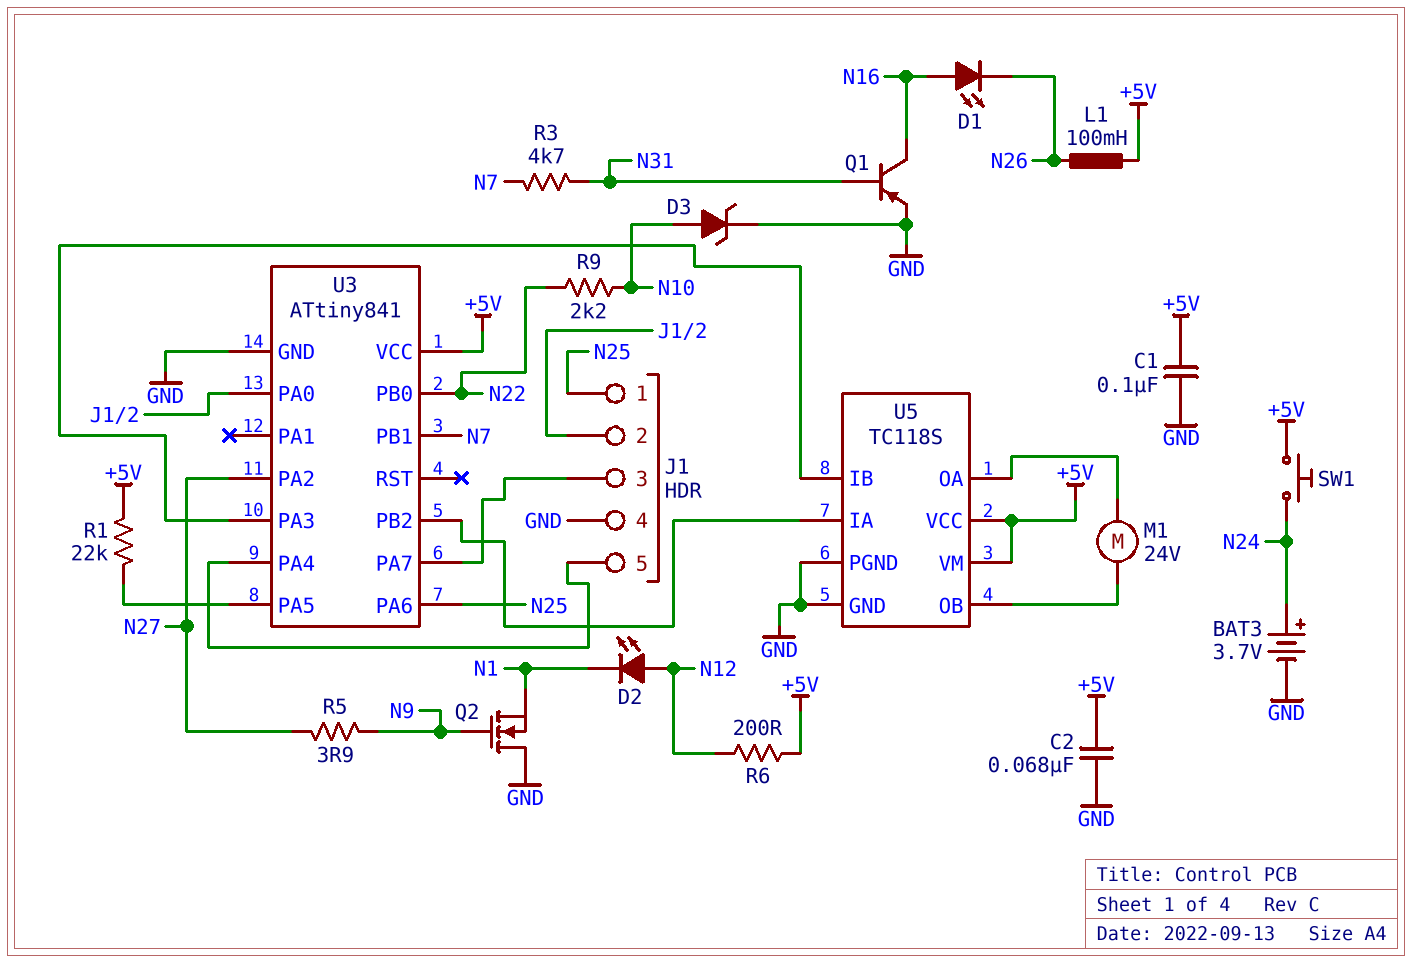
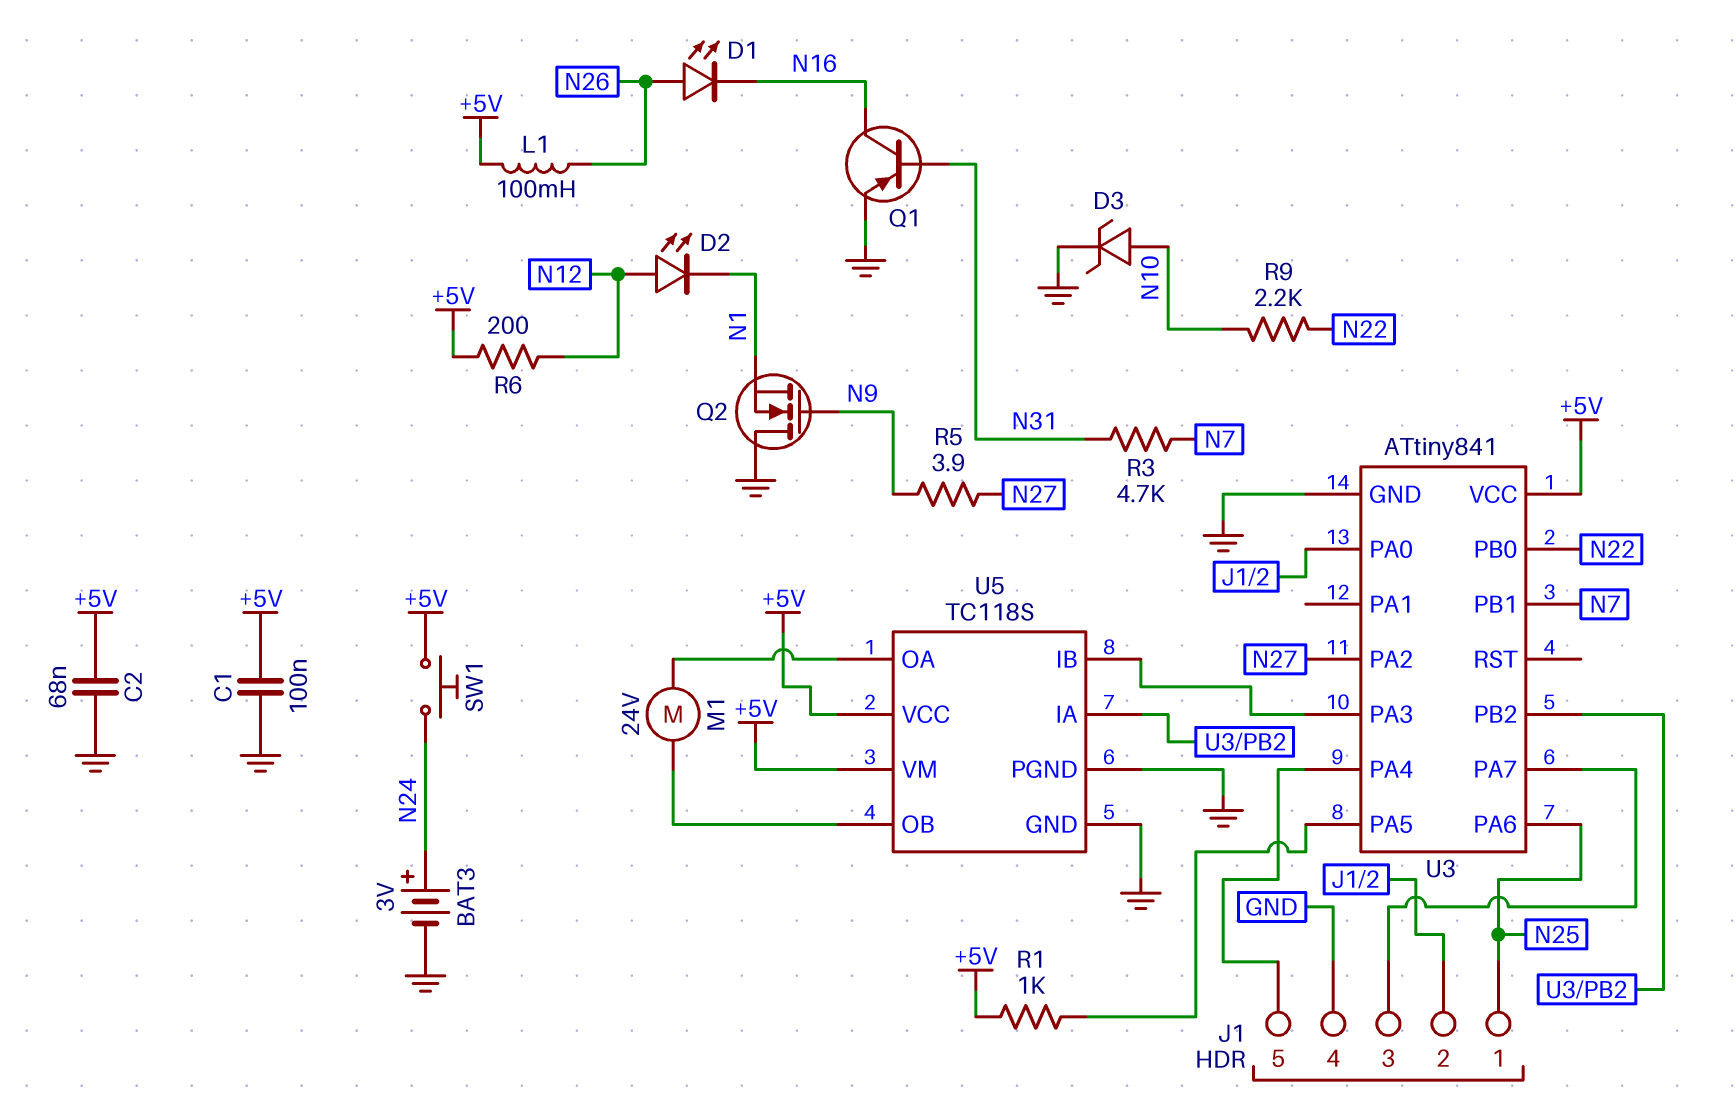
BAT3: 3.7V (plus N24, minus GND) -> 3V (plus N24, minus GND)
D1: LED (A N16, K N26) -> LED (A N26, K N16)
R1: 22k (+5V, U3/PA5) -> 1k (+5V, U3/PA5)

